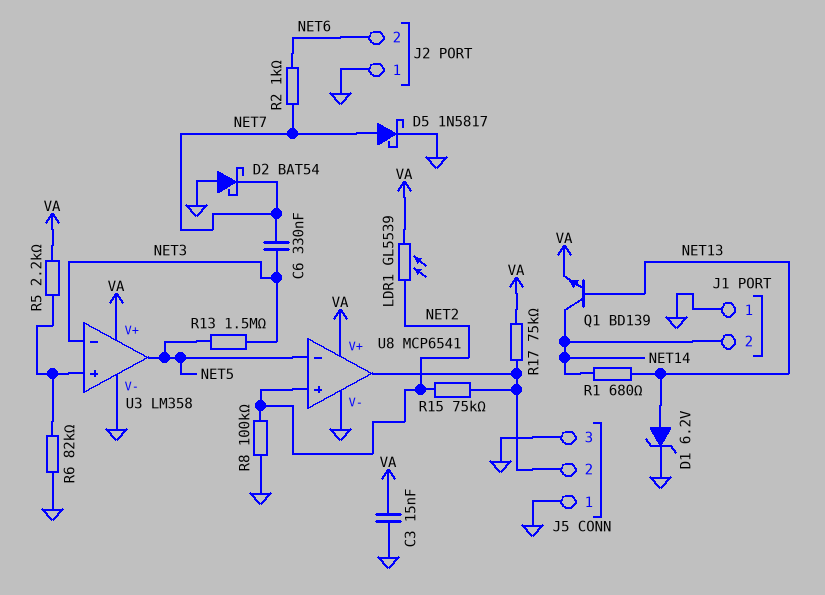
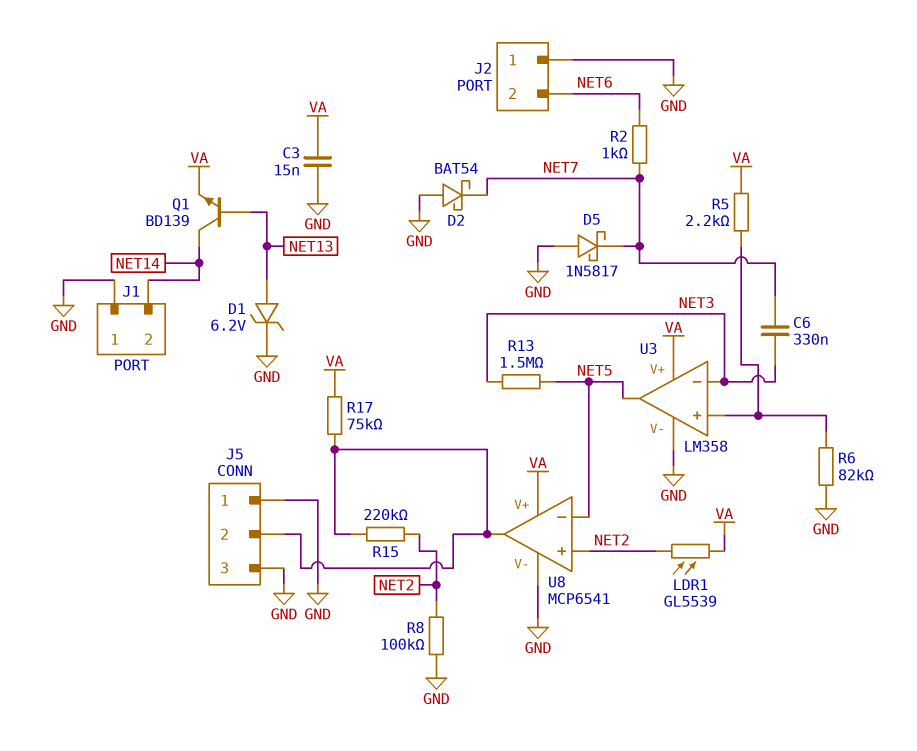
D5: schottky 1N5817 (A NET7, K GND) -> schottky 1N5817 (A GND, K NET7)
R1: 680 (NET13, NET14) -> none
R15: 75k (J5/2, NET2) -> 220k (J5/2, NET2)

